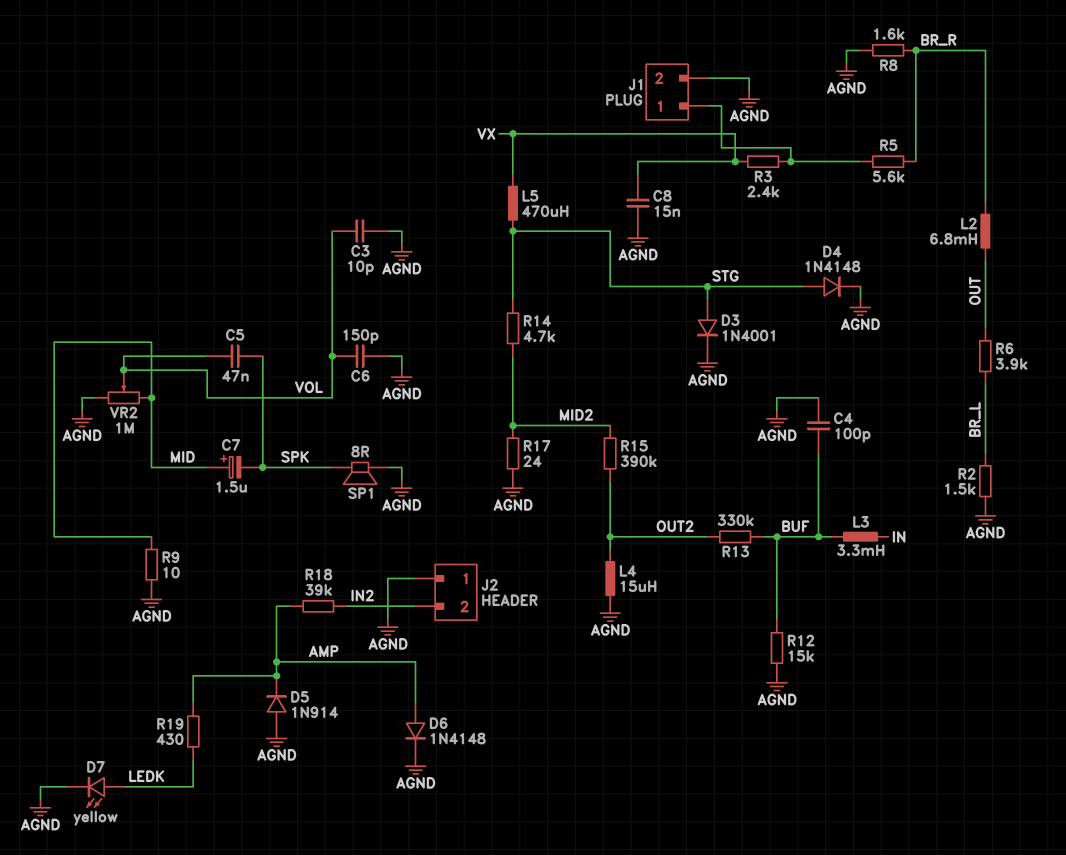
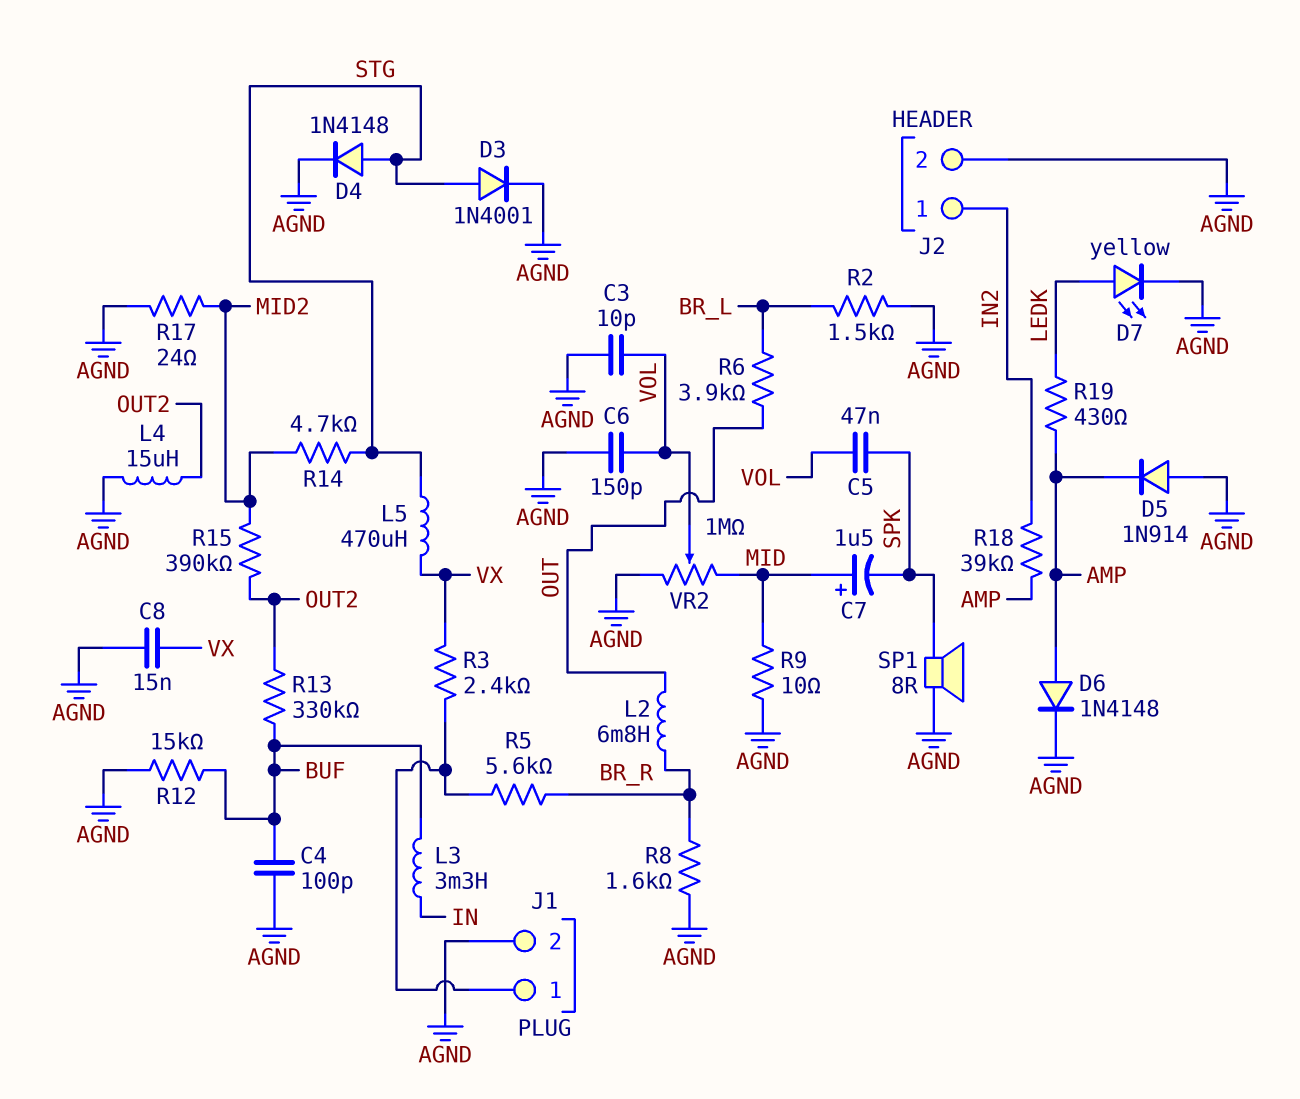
J2 pin 1: AGND -> IN2
J2 pin 2: IN2 -> AGND

